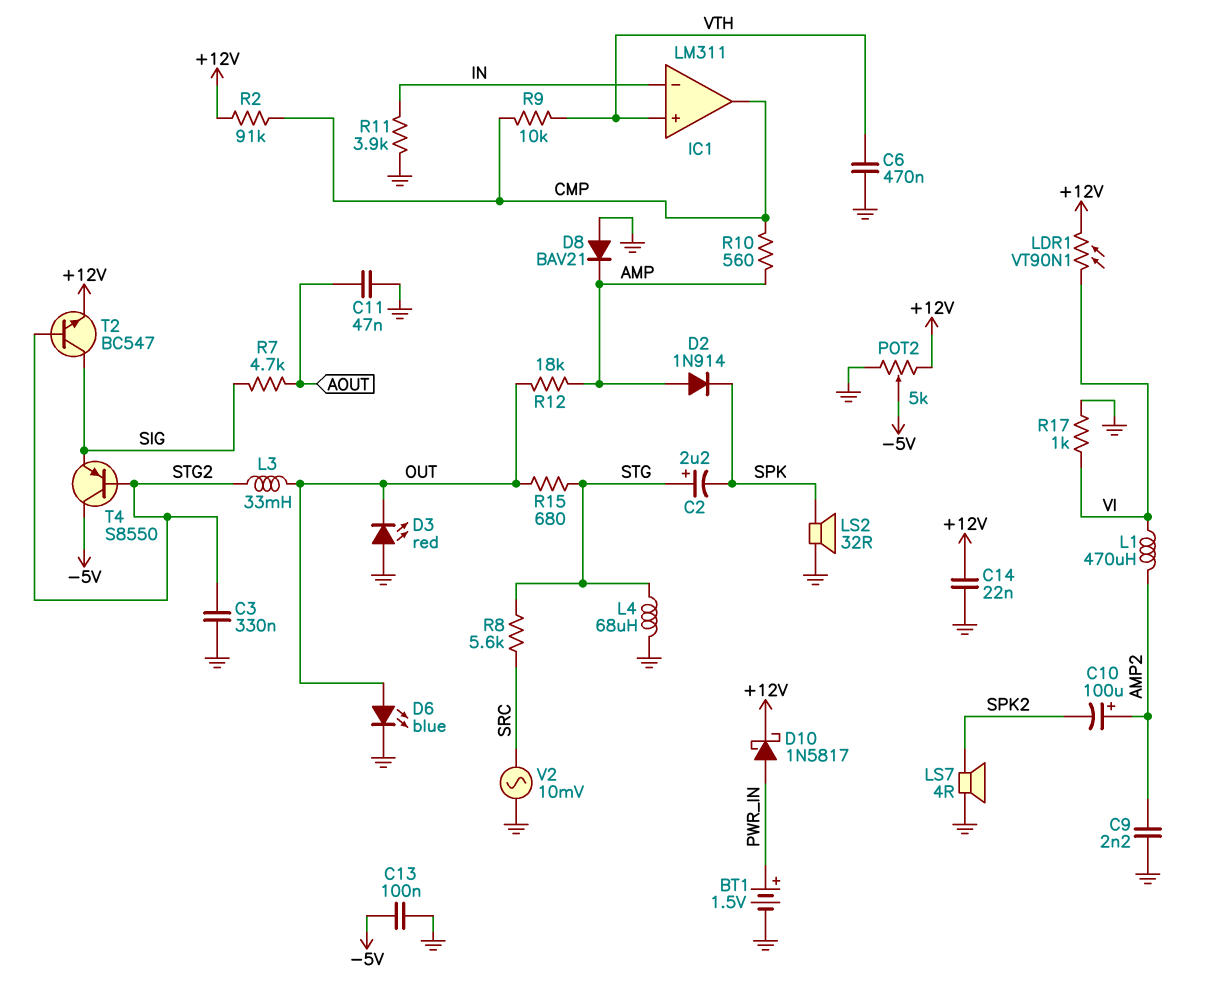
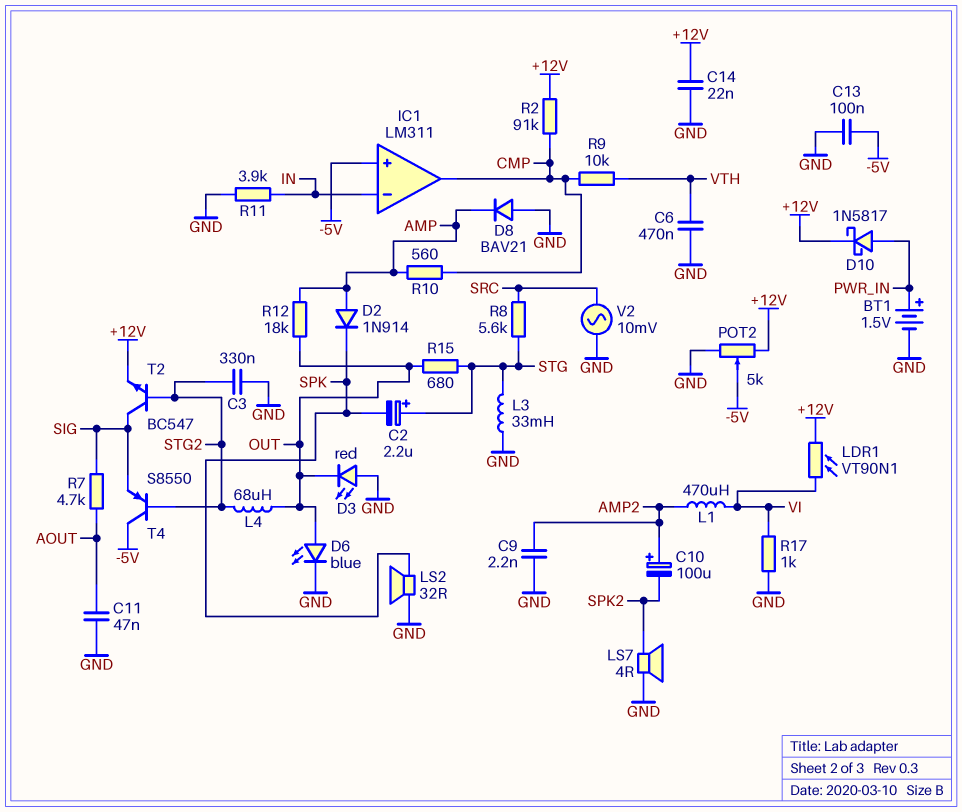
IC1 pin in+: VTH -> -5V
L3: 33mH (OUT, STG2) -> 33mH (GND, STG)
L4: 68uH (GND, STG) -> 68uH (OUT, STG2)

